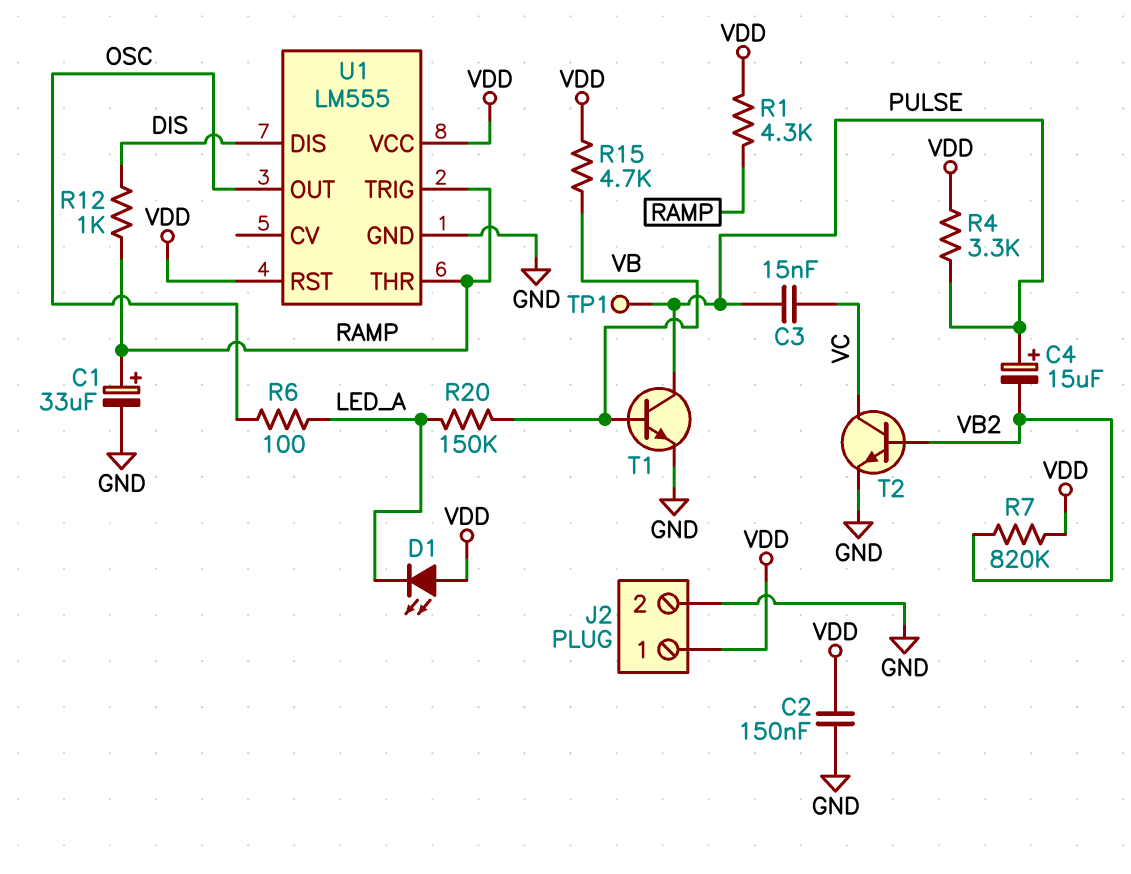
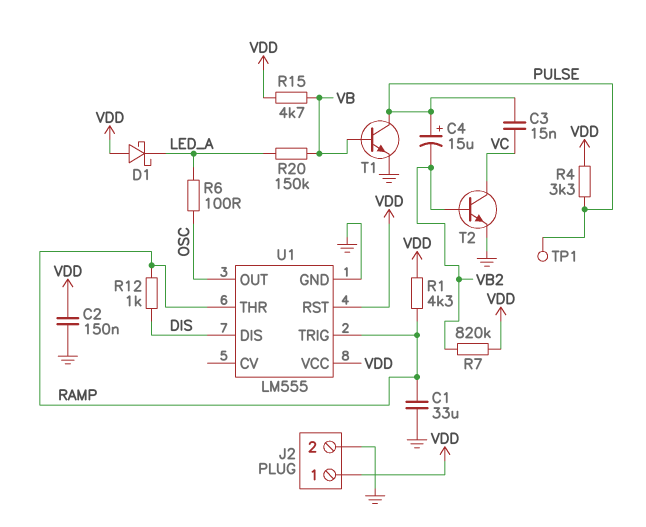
C1: 33uF (plus RAMP, minus GND) -> 33uF (GND, RAMP)
D1: LED (A VDD, K LED_A) -> schottky (A VDD, K LED_A)

